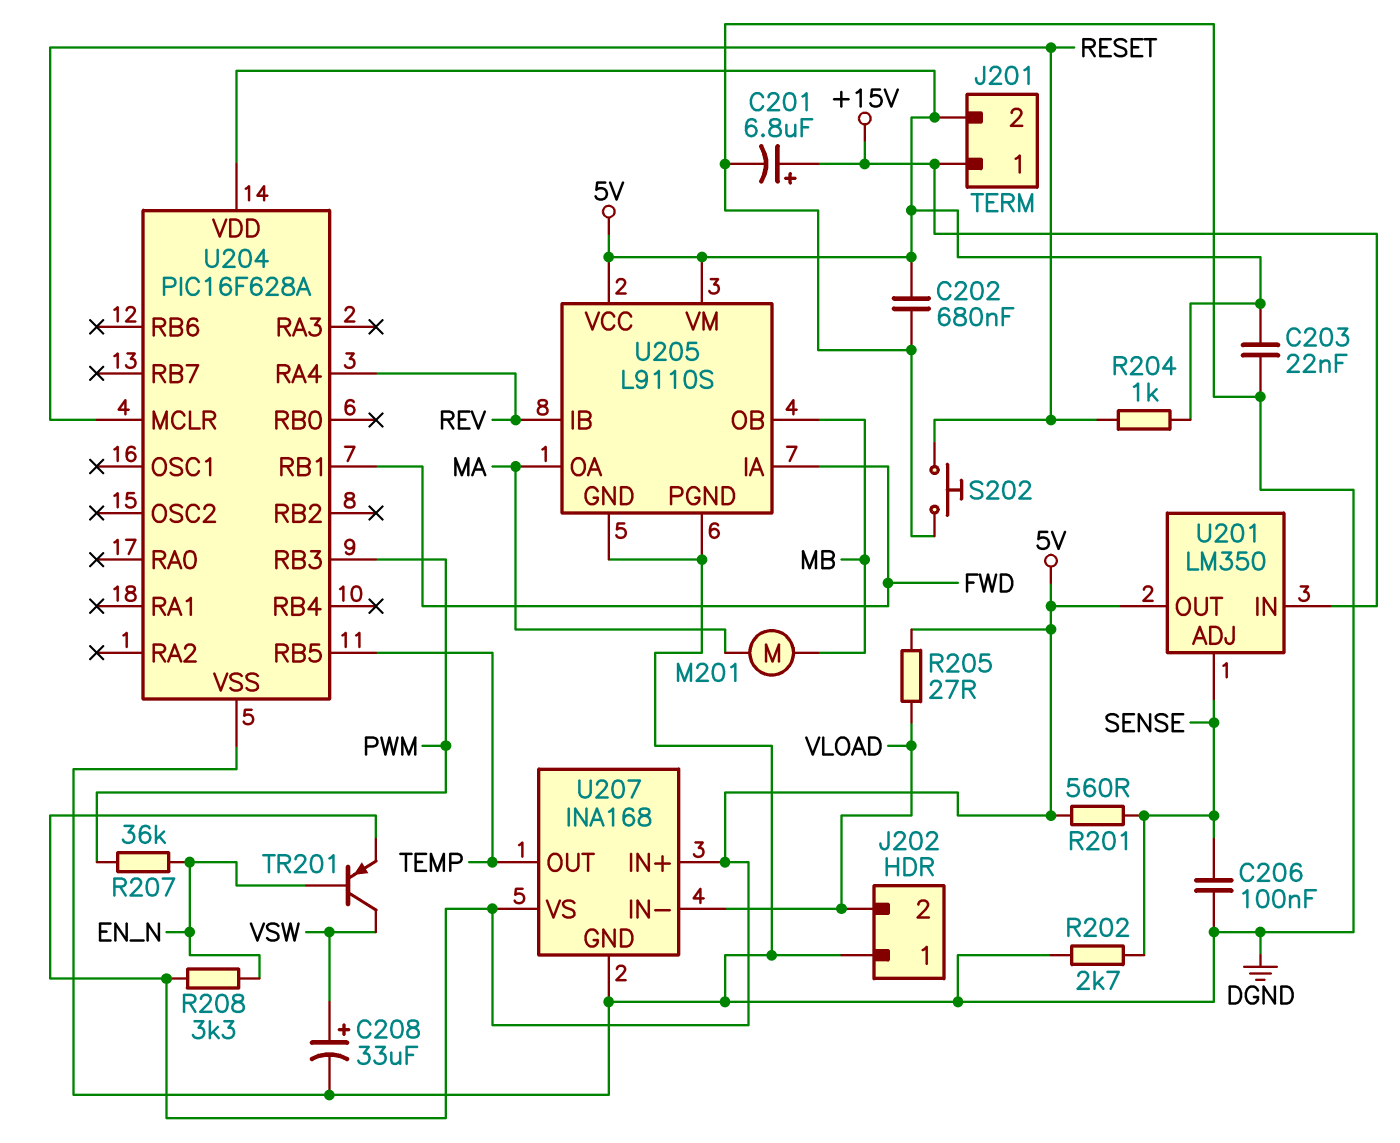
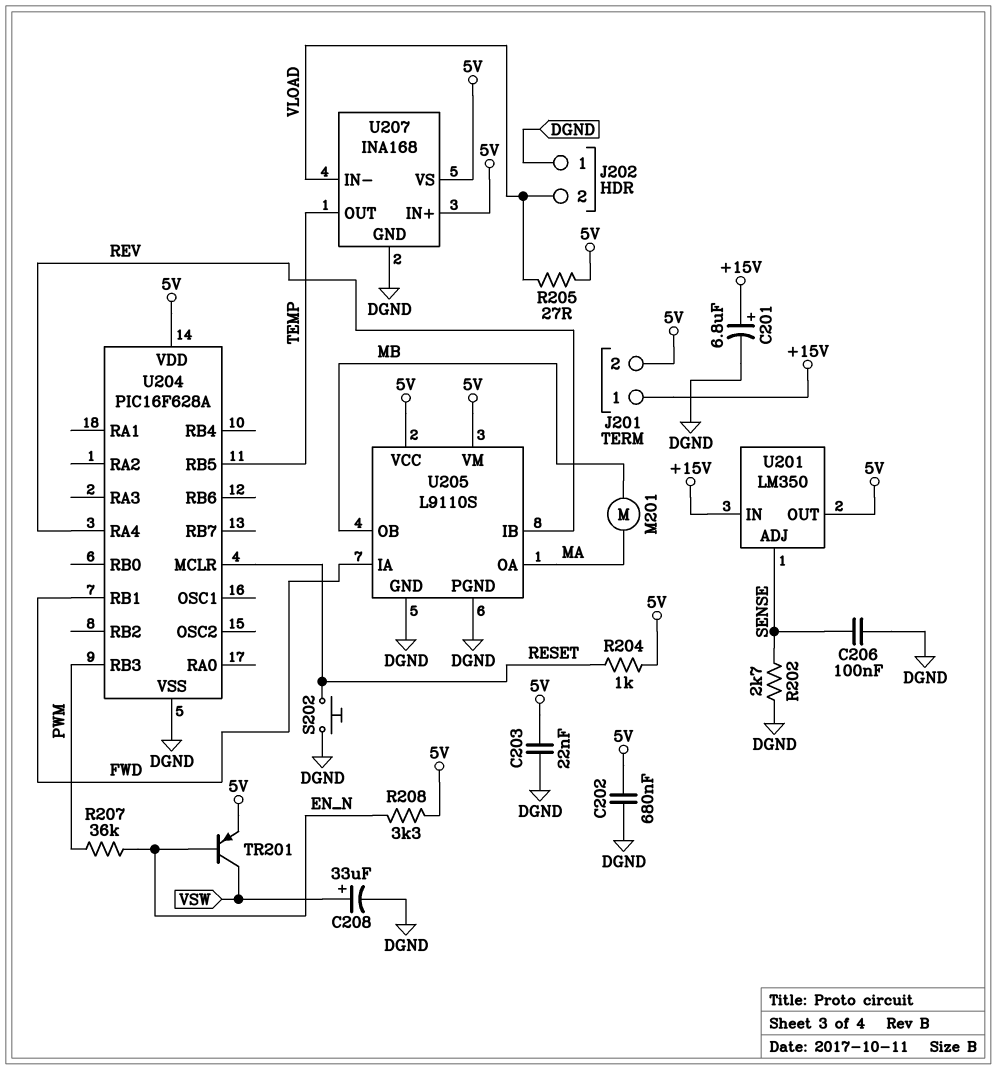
R201: 560 (5V, SENSE) -> none

